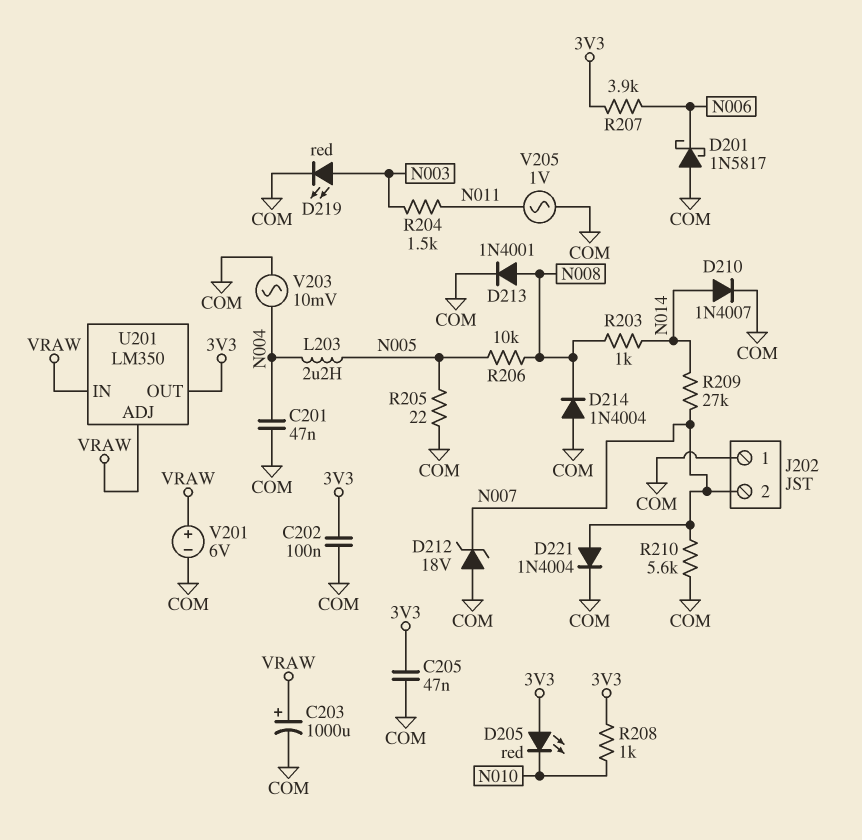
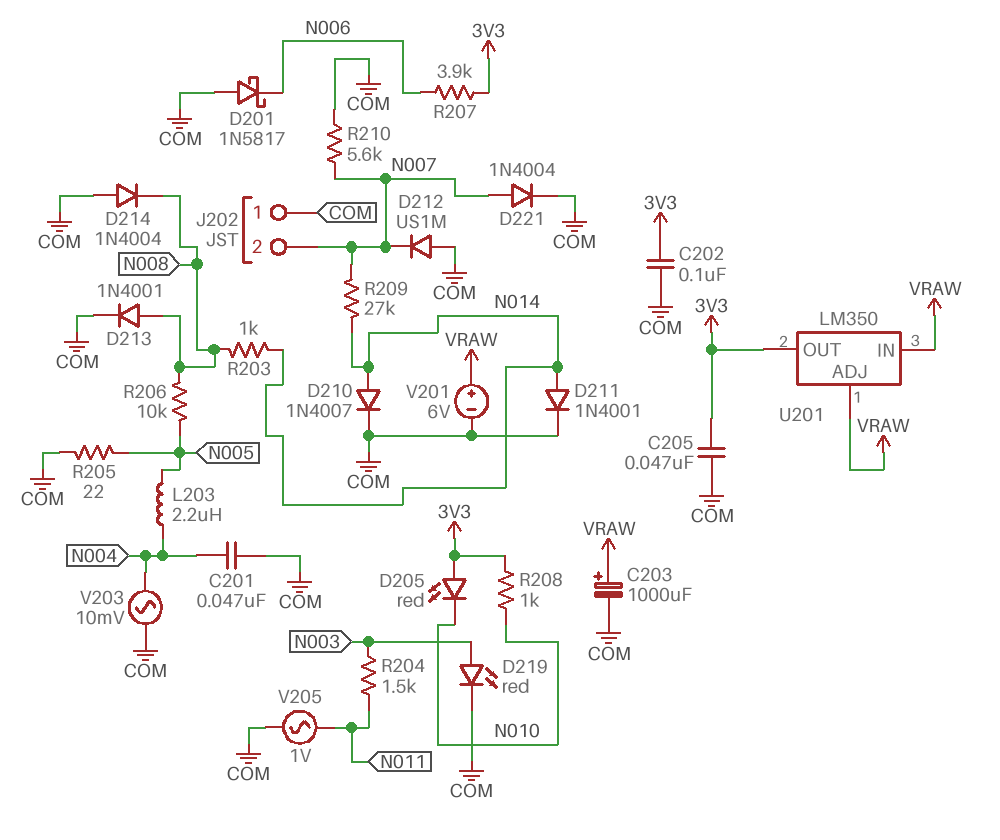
D211: none -> diode 1N4001 (A N014, K COM)
D212: zener 18V (A COM, K N007) -> diode US1M (A COM, K N007)

